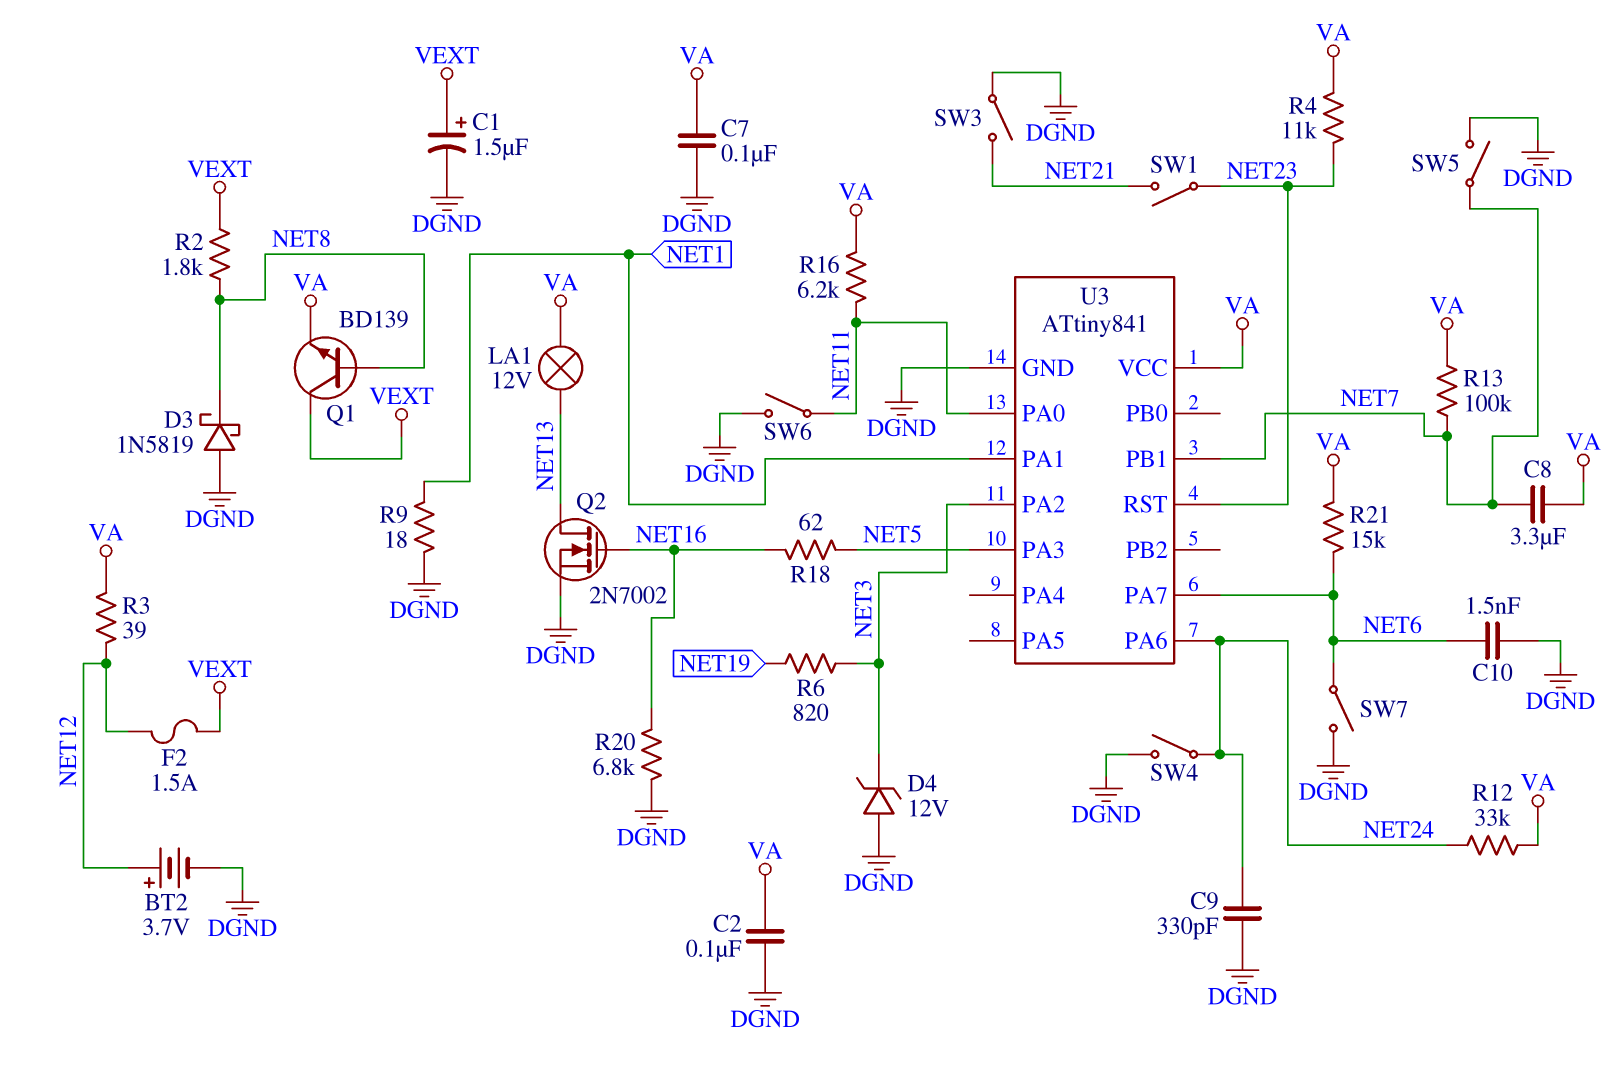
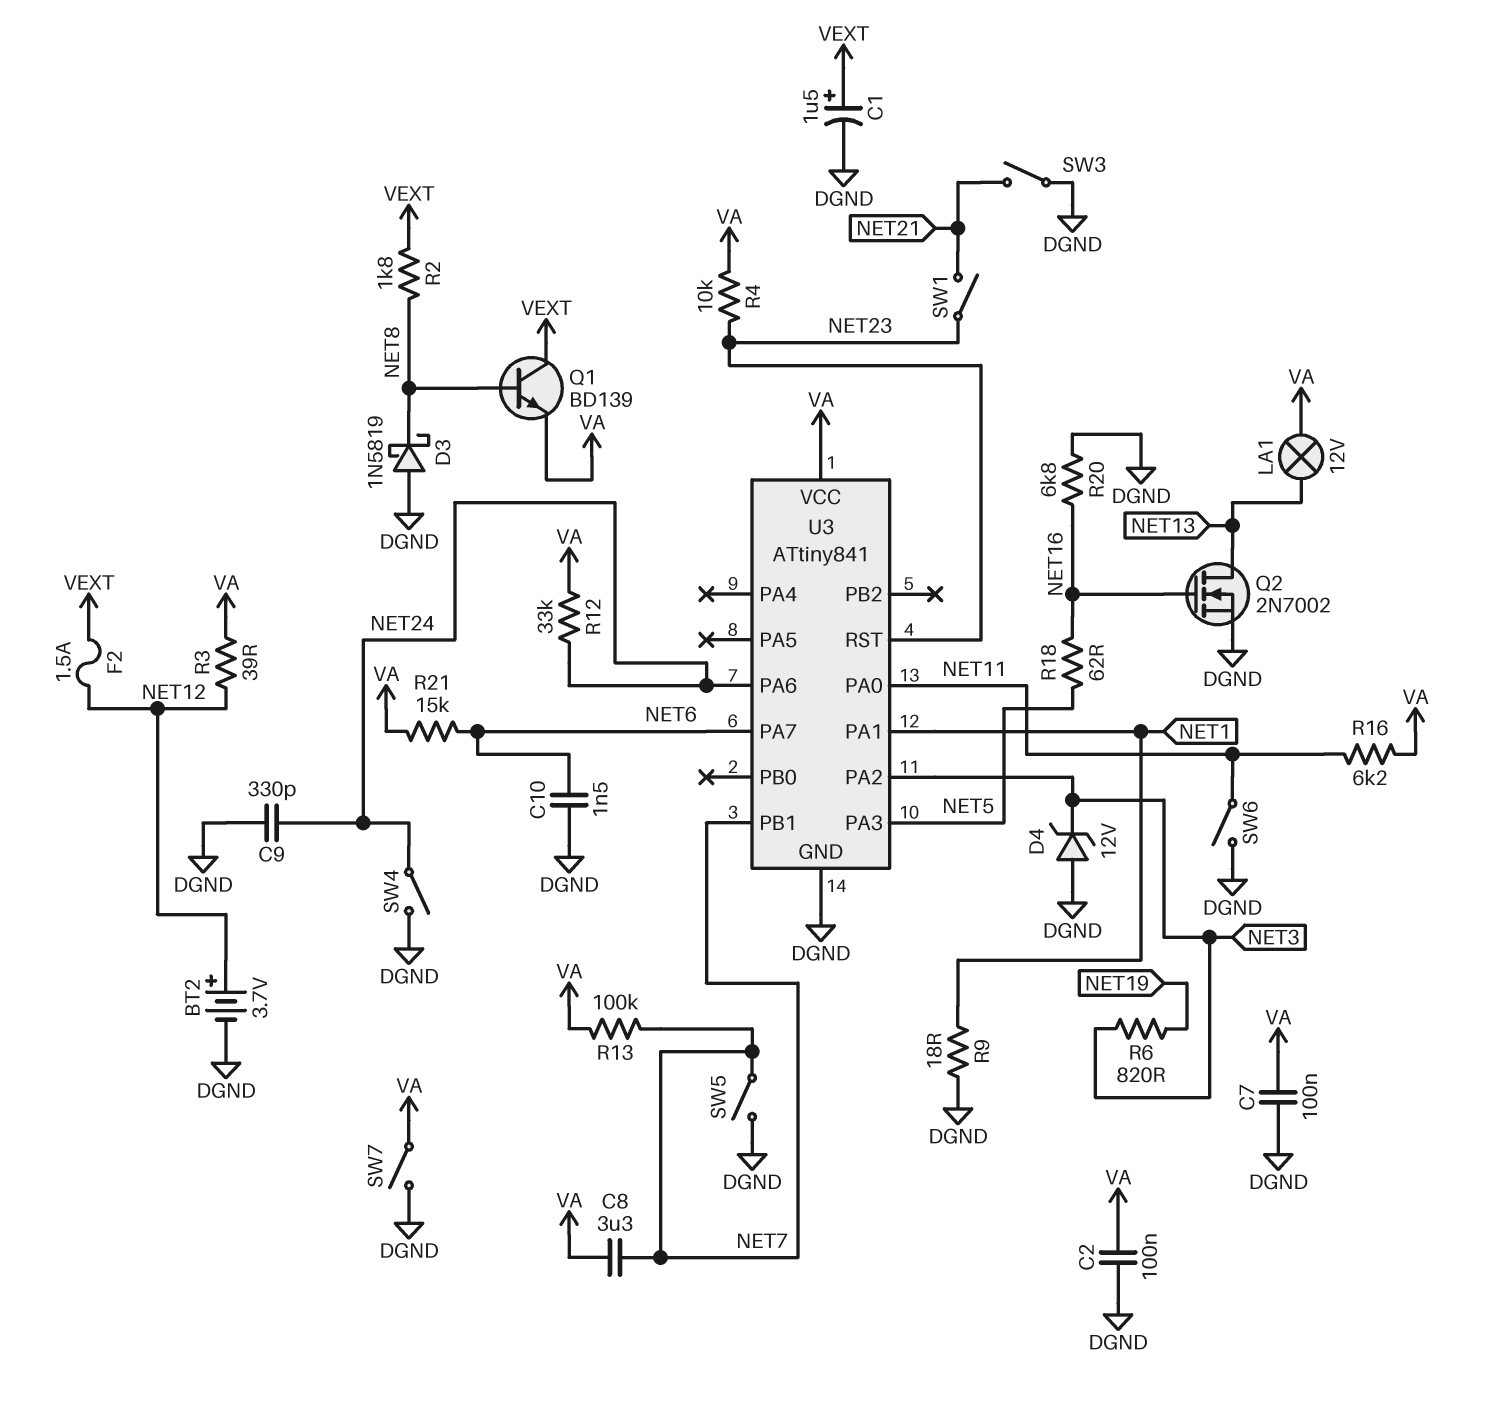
R4: 11k (NET23, VA) -> 10k (NET23, VA)
SW7: switch (DGND, NET6) -> switch (DGND, VA)

